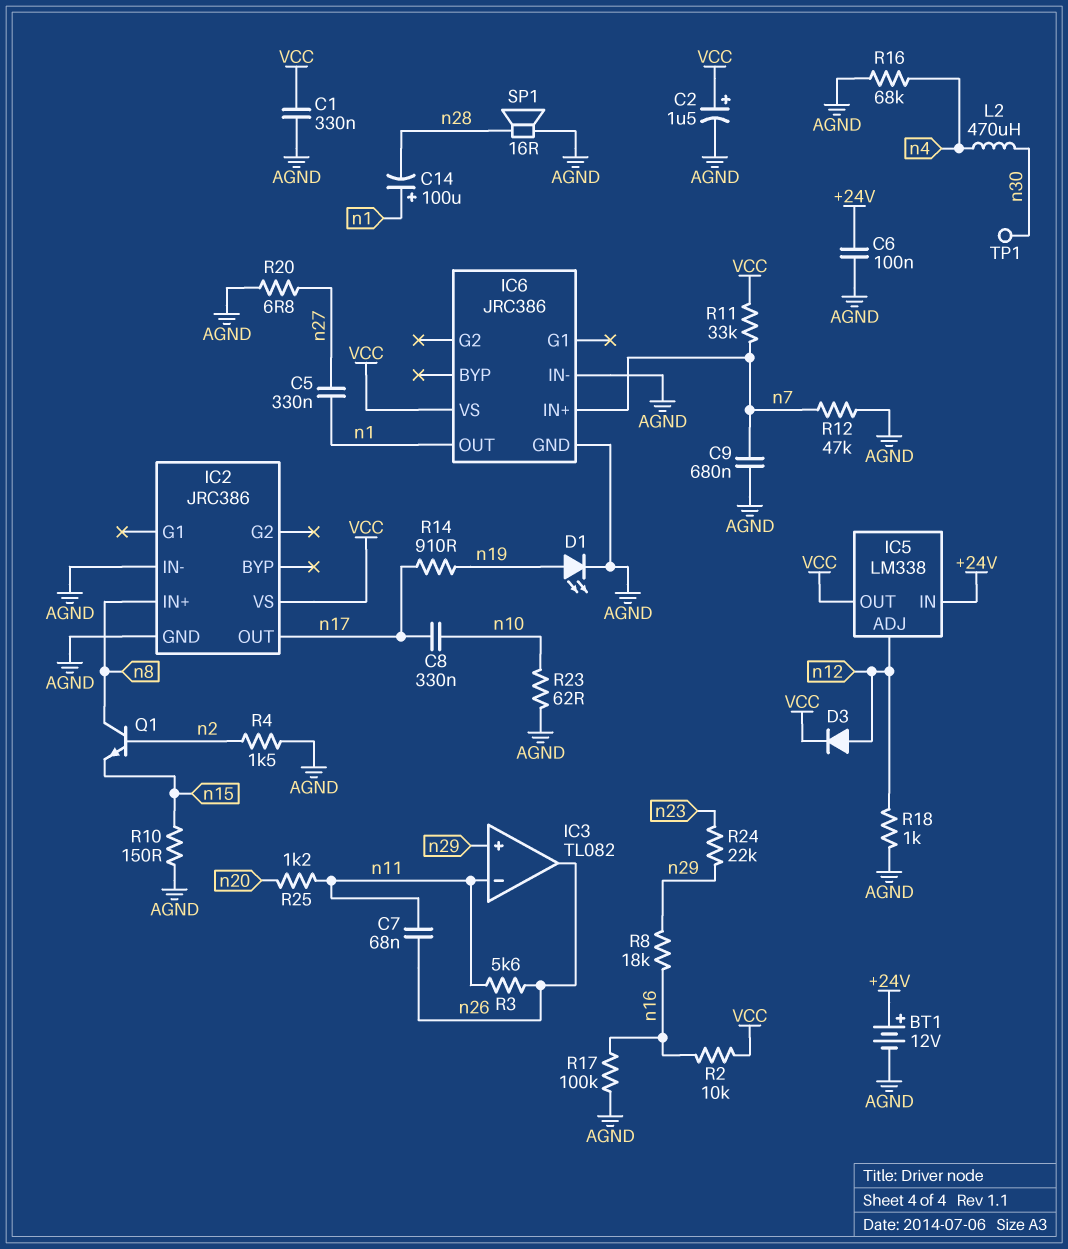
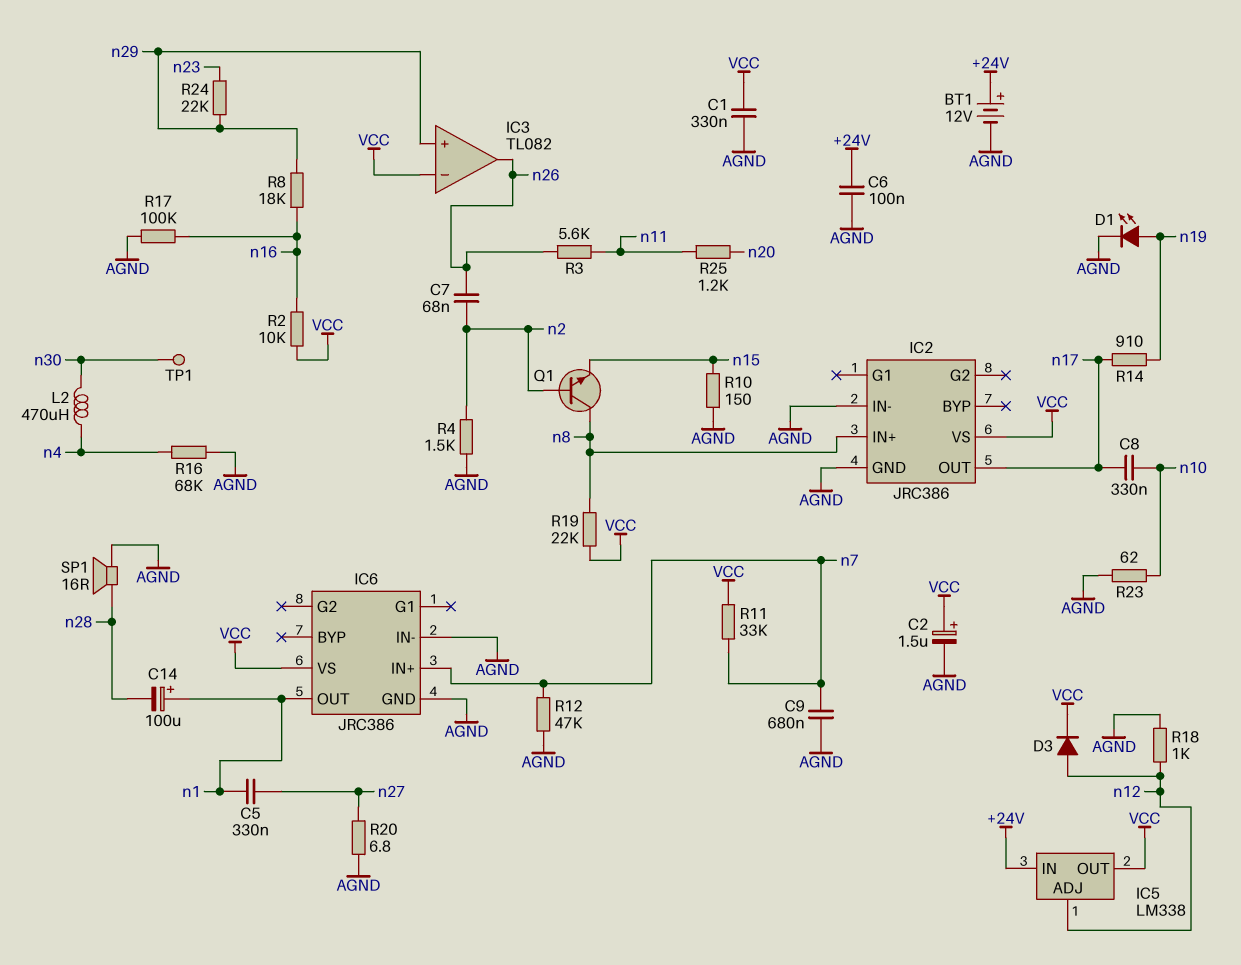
C7: 68nF (n11, n26) -> 68nF (n2, n26)
IC3 pin in-: n11 -> VCC
R19: none -> 22k (VCC, n8)

